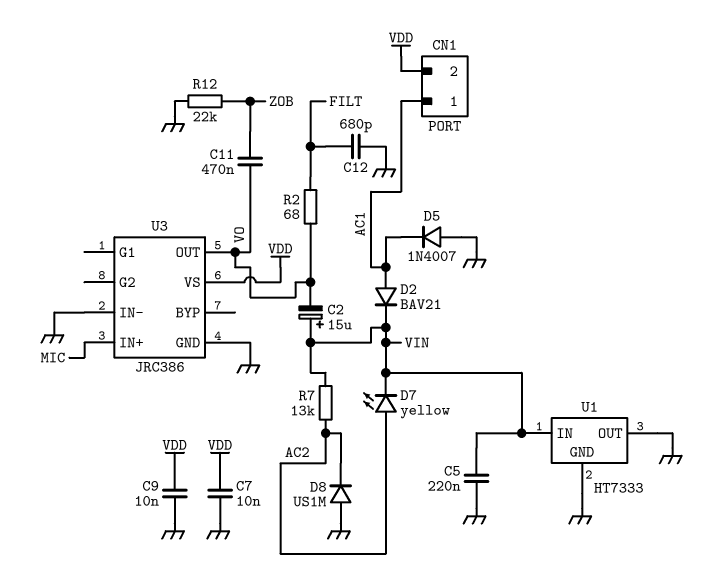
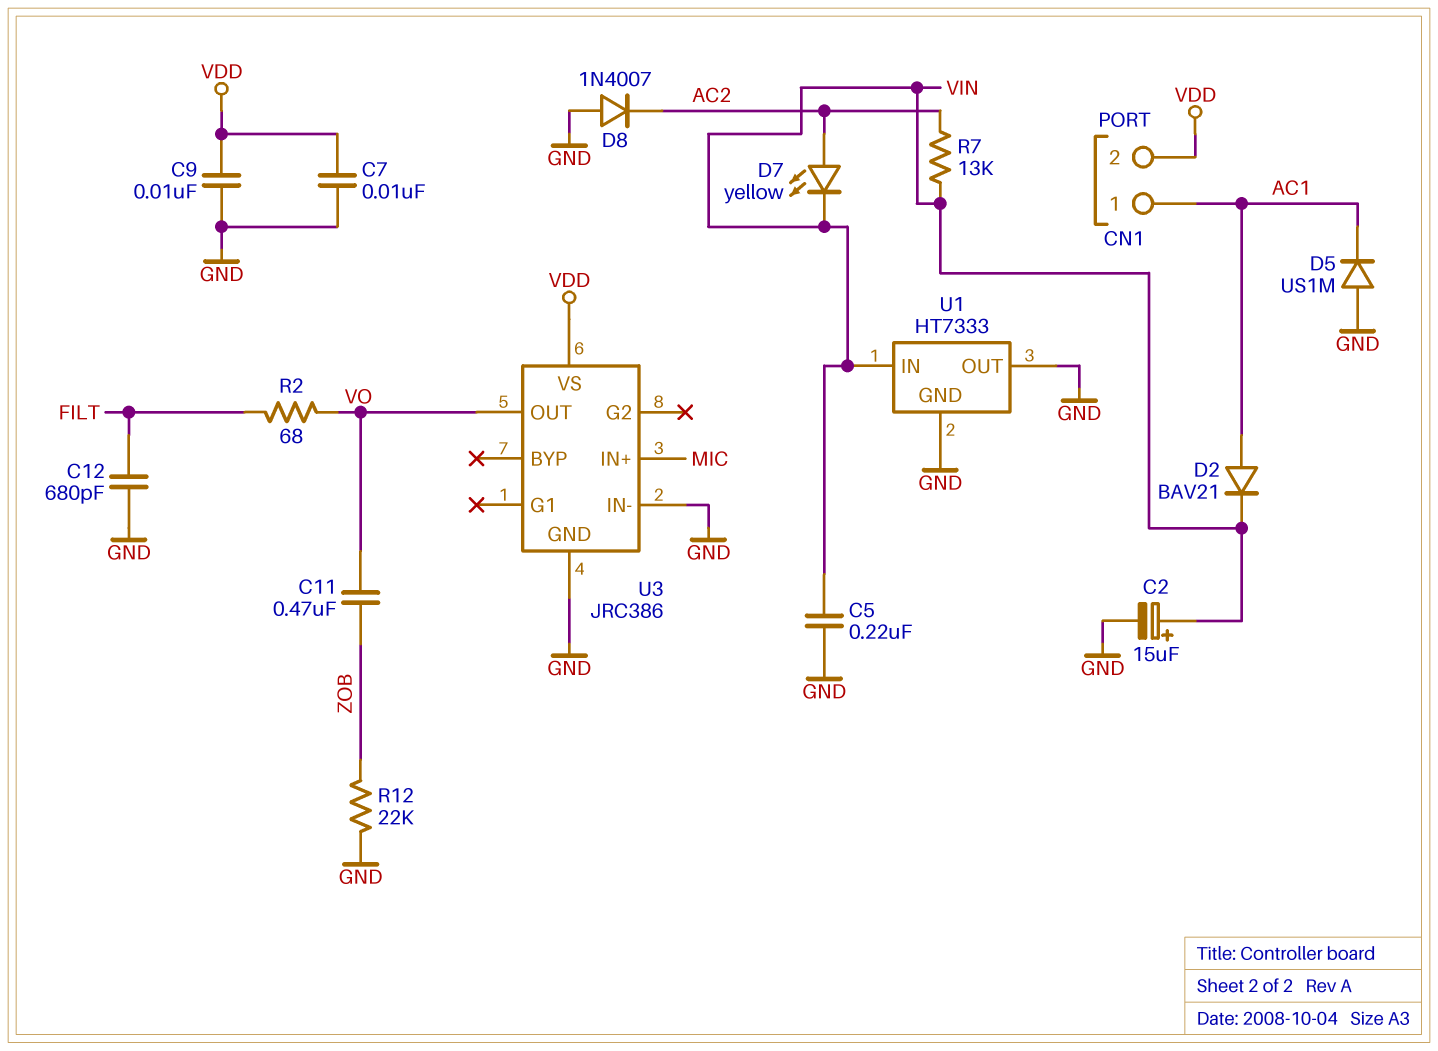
C2: 15uF (plus VIN, minus VO) -> 15uF (plus VIN, minus GND)
D5: diode 1N4007 (A GND, K AC1) -> diode US1M (A GND, K AC1)
D8: diode US1M (A GND, K AC2) -> diode 1N4007 (A GND, K AC2)

